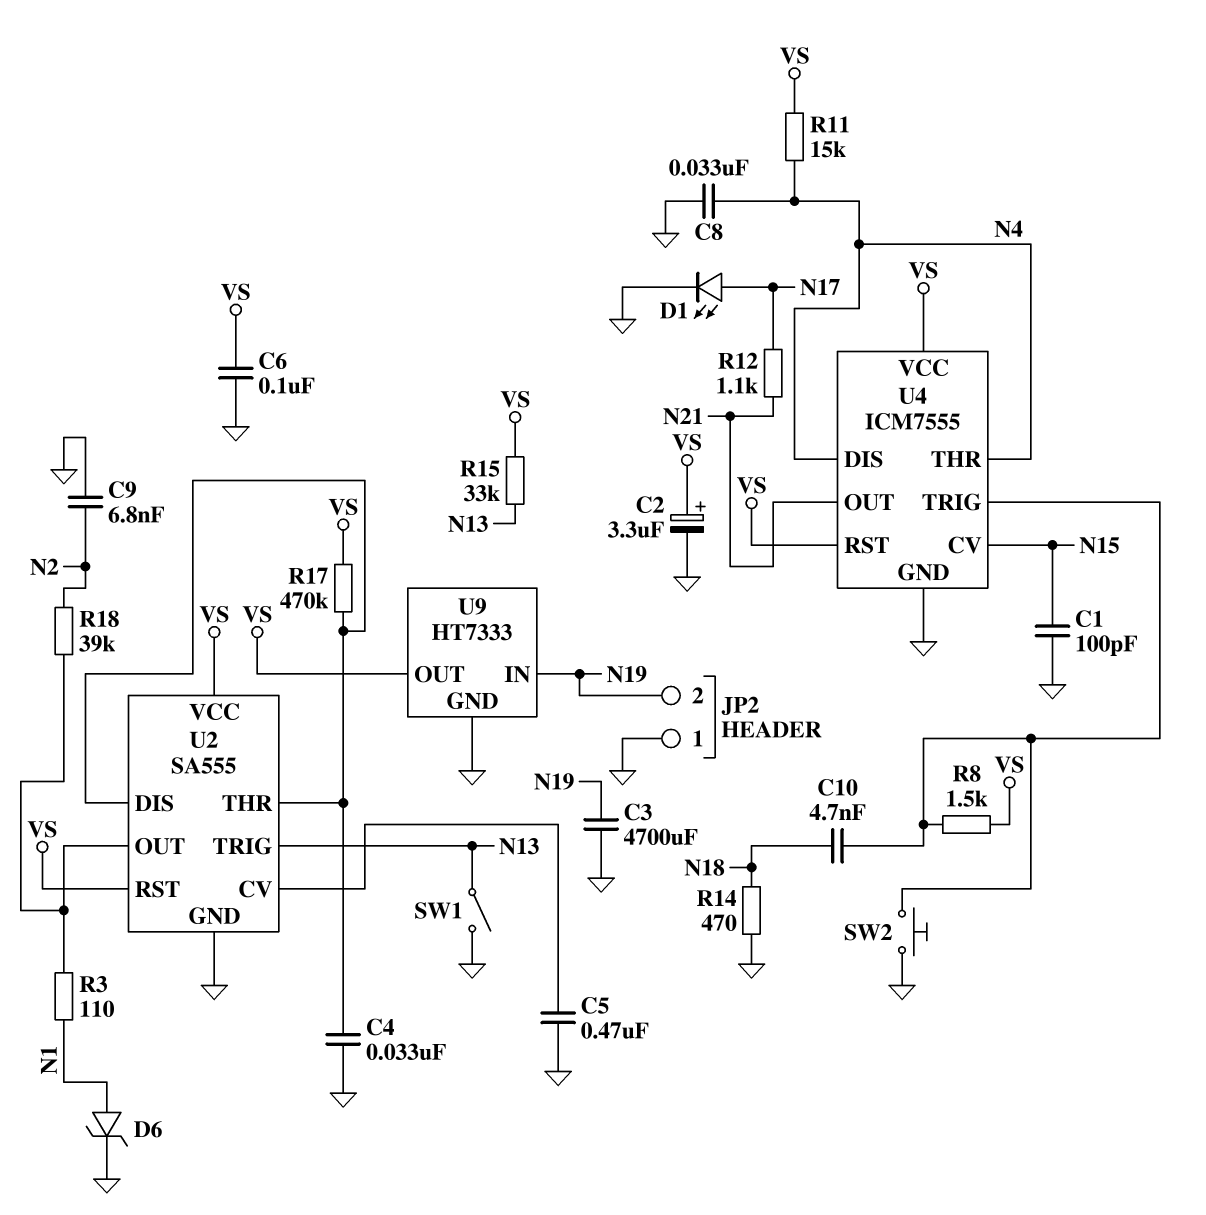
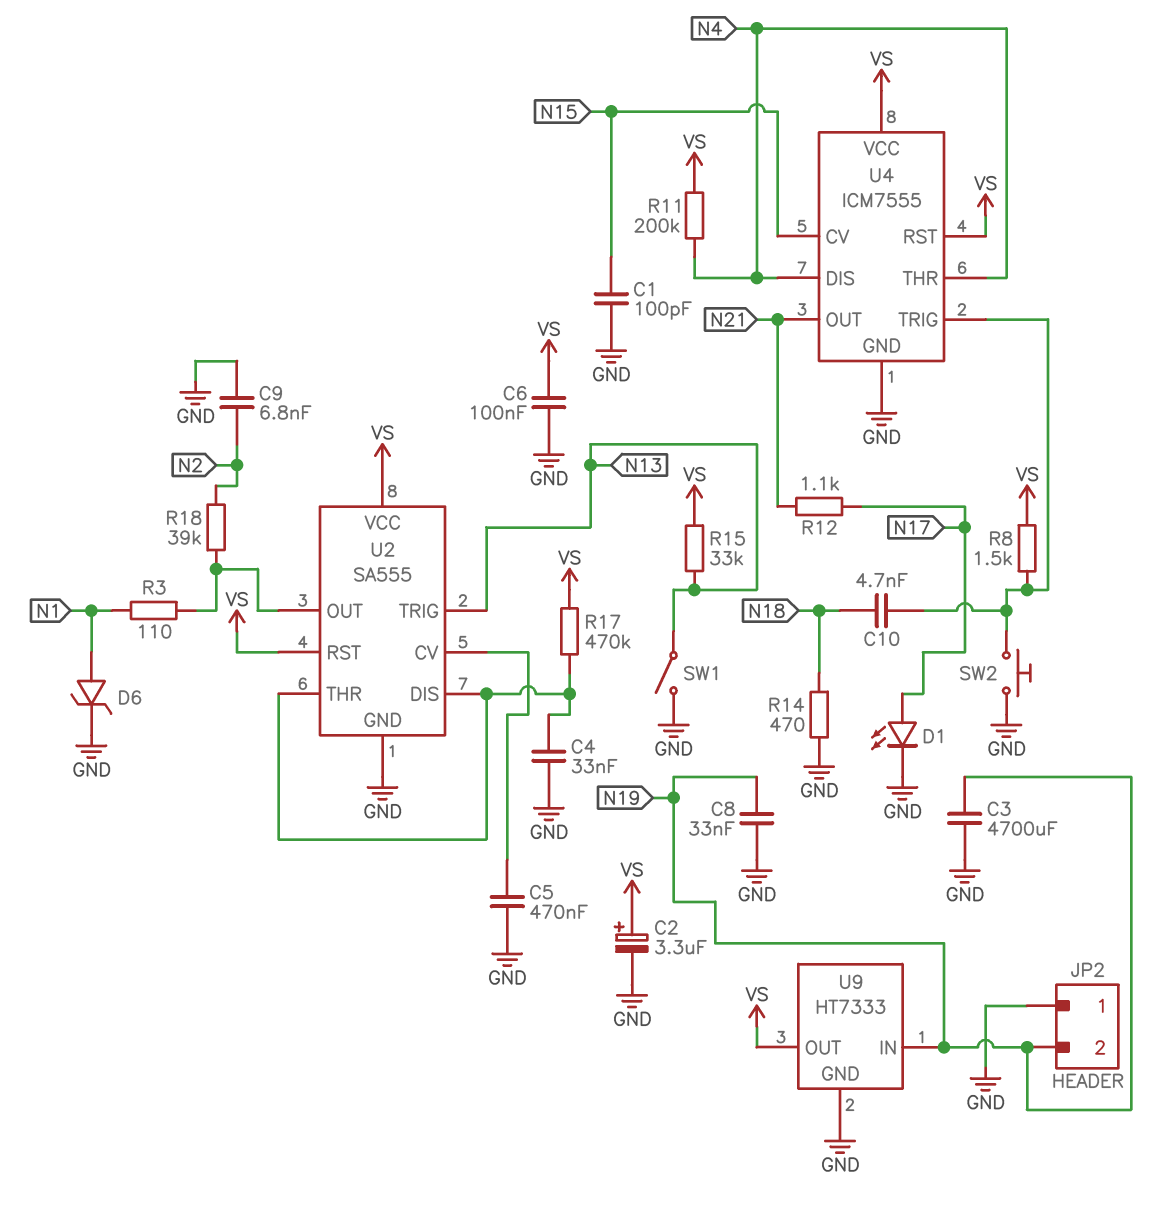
C8: 33nF (GND, N4) -> 33nF (GND, N19)
R11: 15k (N4, VS) -> 200k (N4, VS)

